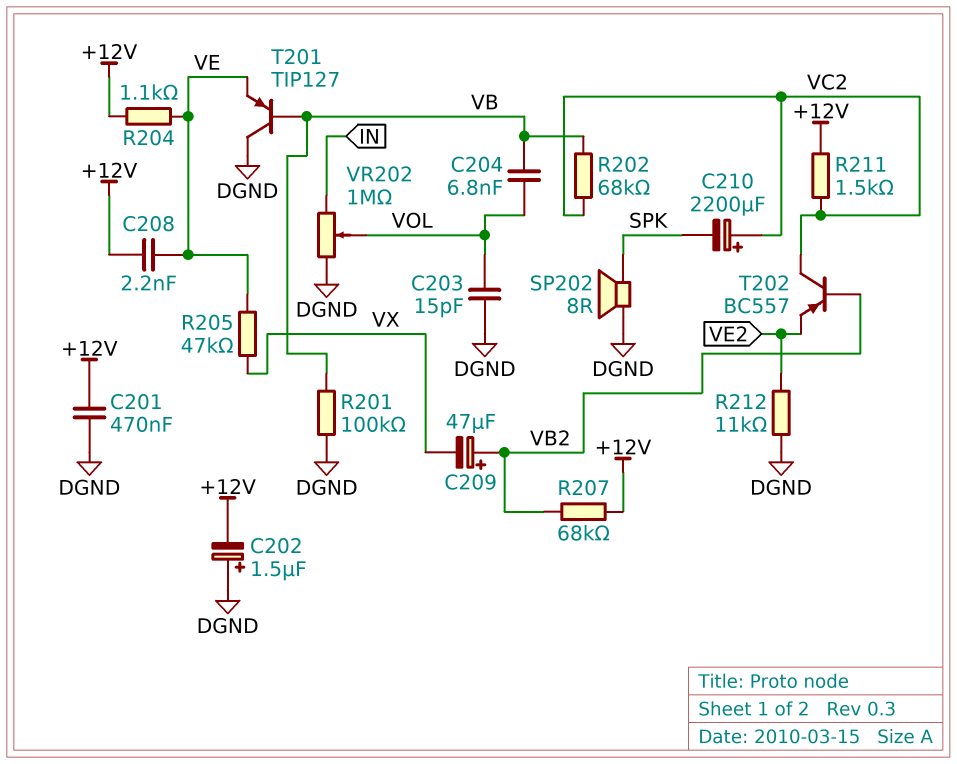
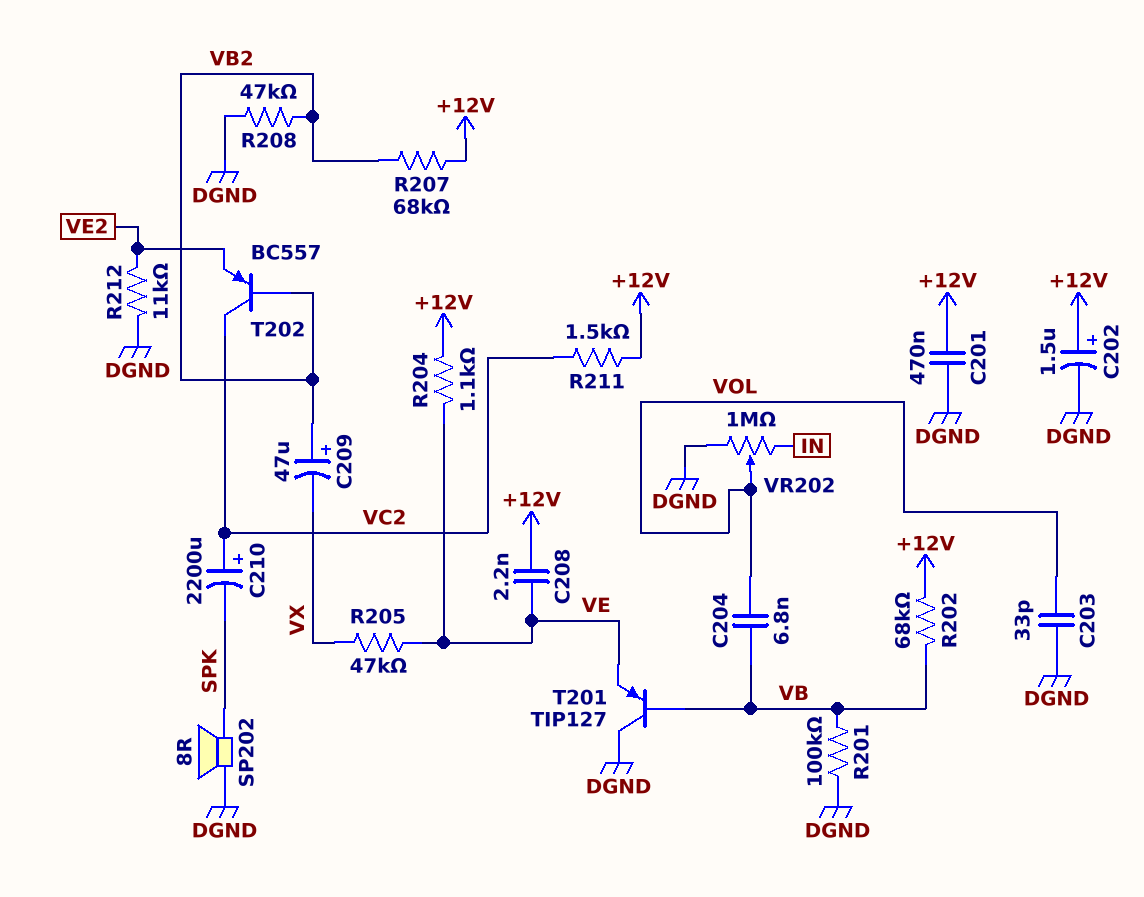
C202: 1.5uF (plus DGND, minus +12V) -> 1.5uF (plus +12V, minus DGND)
C203: 15pF (DGND, VOL) -> 33pF (DGND, VOL)
R202: 68k (VB, VC2) -> 68k (+12V, VB)
R208: none -> 47k (DGND, VB2)

